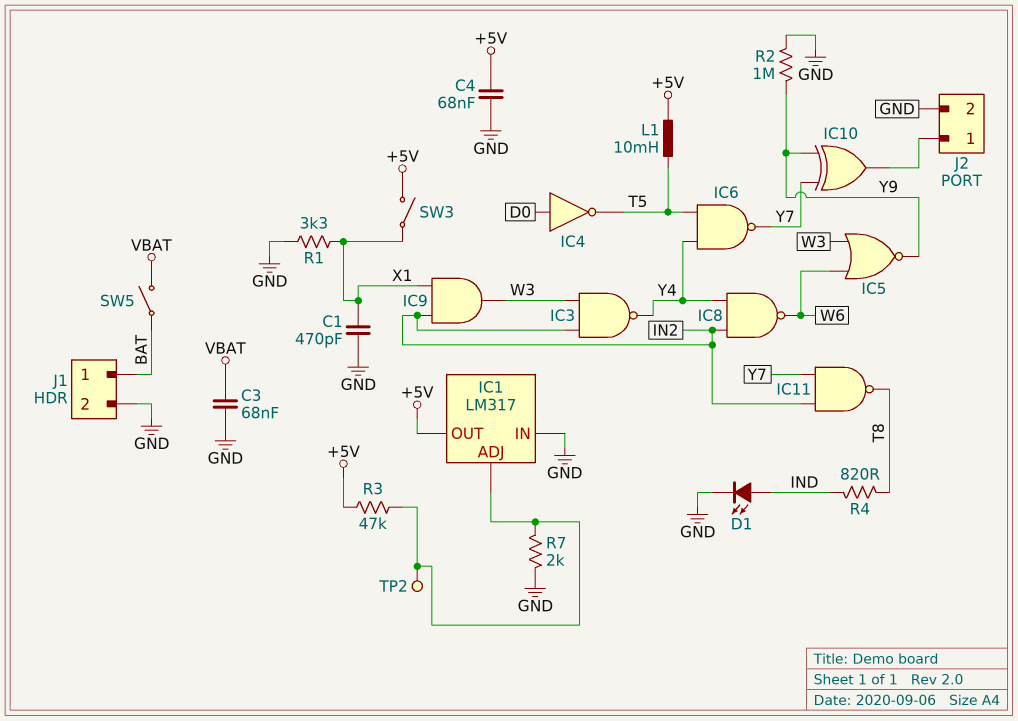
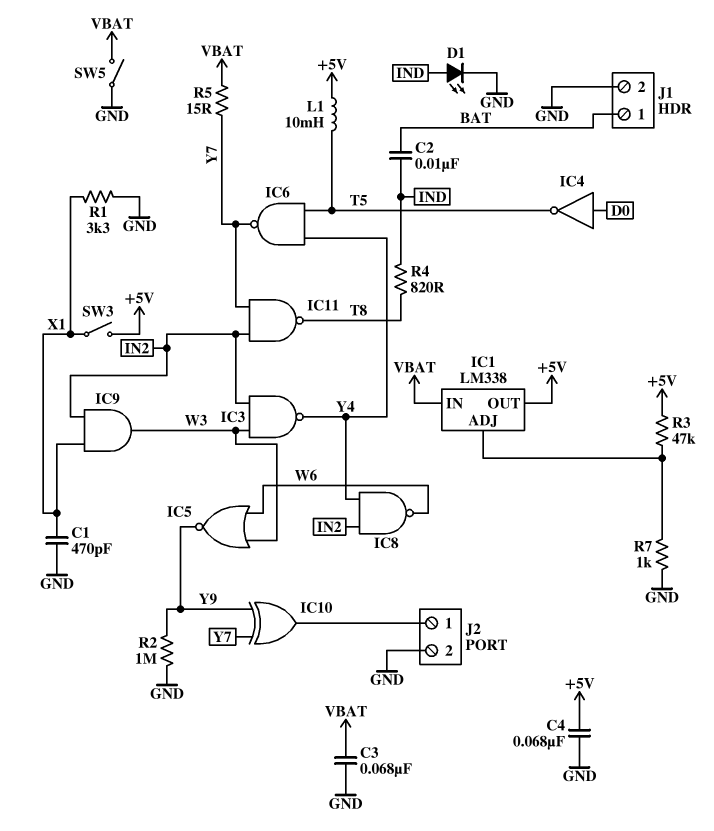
C2: none -> 10nF (BAT, IND)
IC1: LM317 -> LM338
IC1 pin IN: GND -> VBAT
R5: none -> 15 (VBAT, Y7)
R7: 2k (GND, IC1/ADJ) -> 1k (GND, IC1/ADJ)
SW5: switch (BAT, VBAT) -> switch (GND, VBAT)
TP2: test point (IC1/ADJ) -> none

